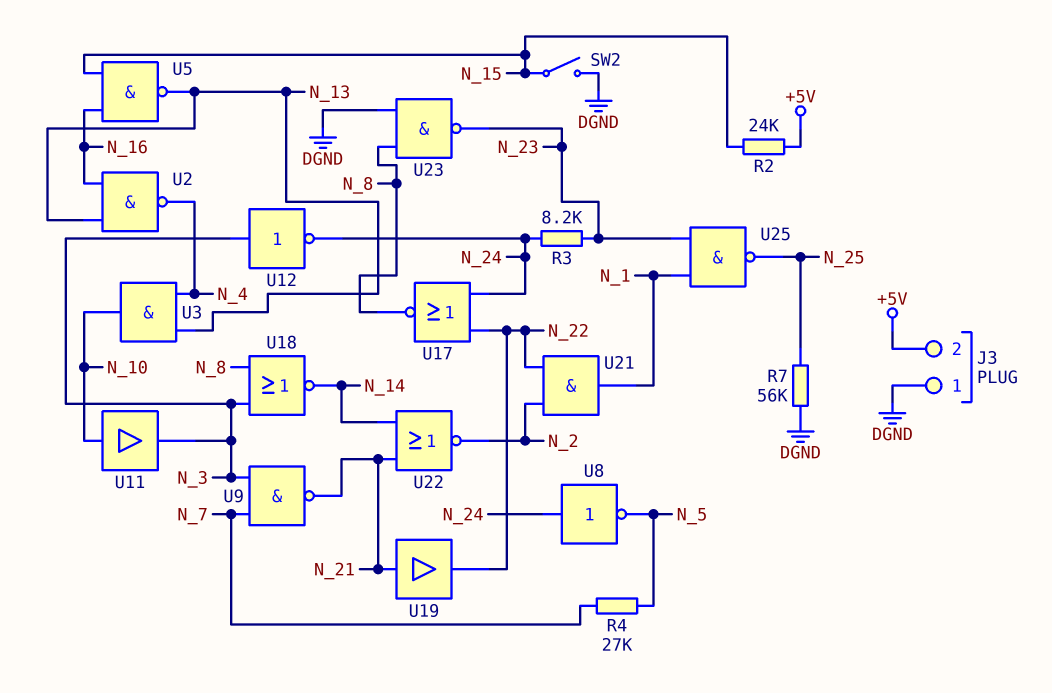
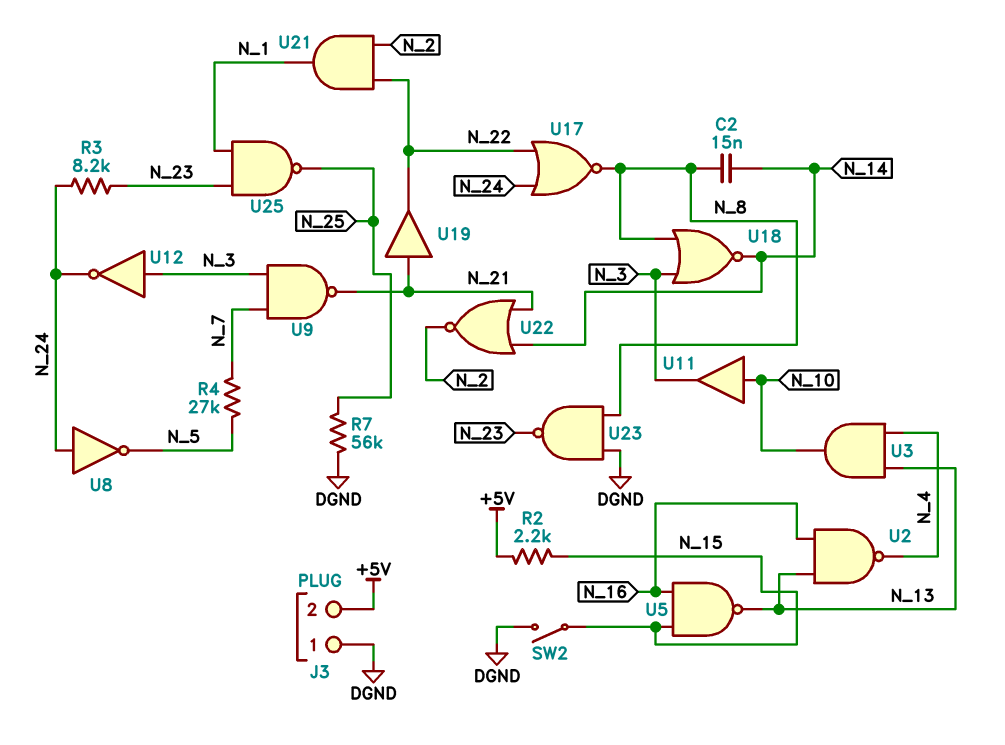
C2: none -> 15nF (N_8, N_14)
R2: 24k (+5V, N_15) -> 2.2k (+5V, N_15)

